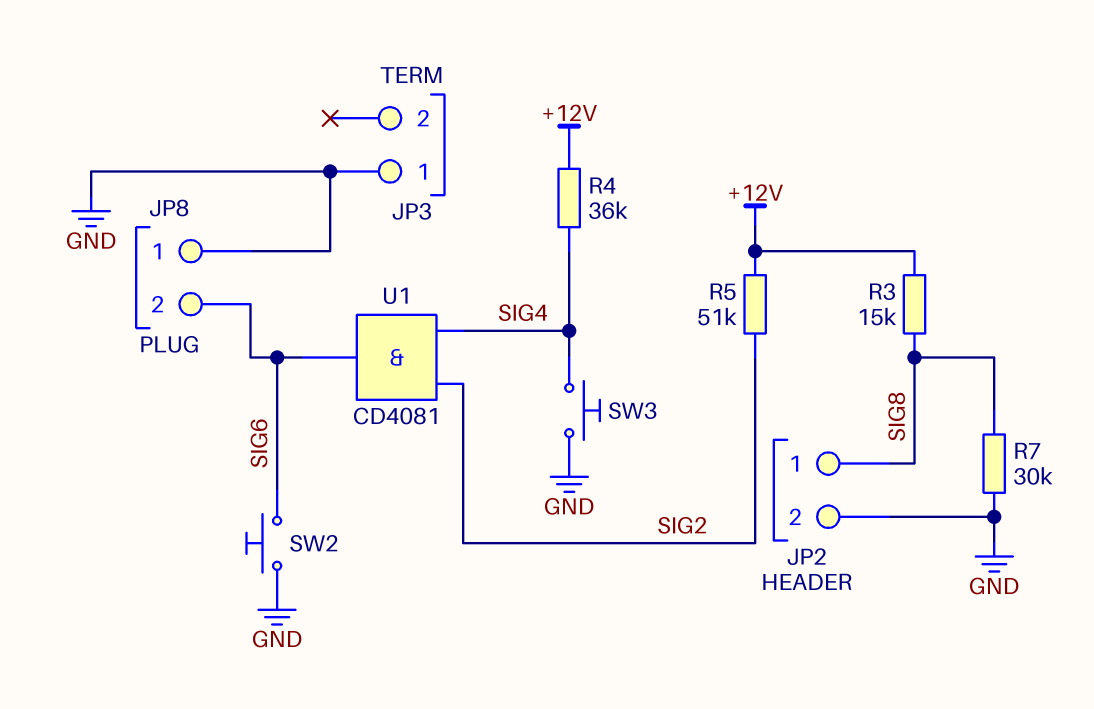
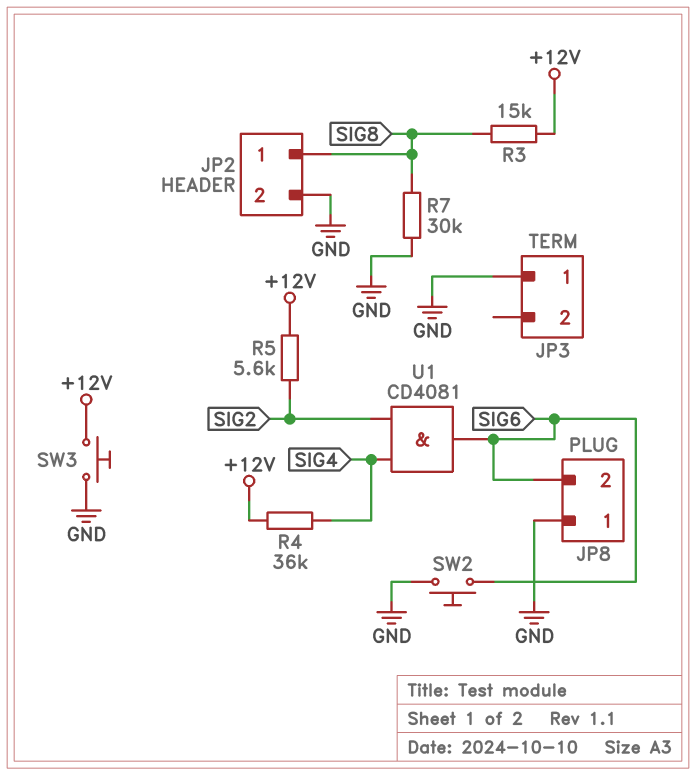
R5: 51k (+12V, SIG2) -> 5.6k (+12V, SIG2)
SW3: button (GND, SIG4) -> button (+12V, GND)

